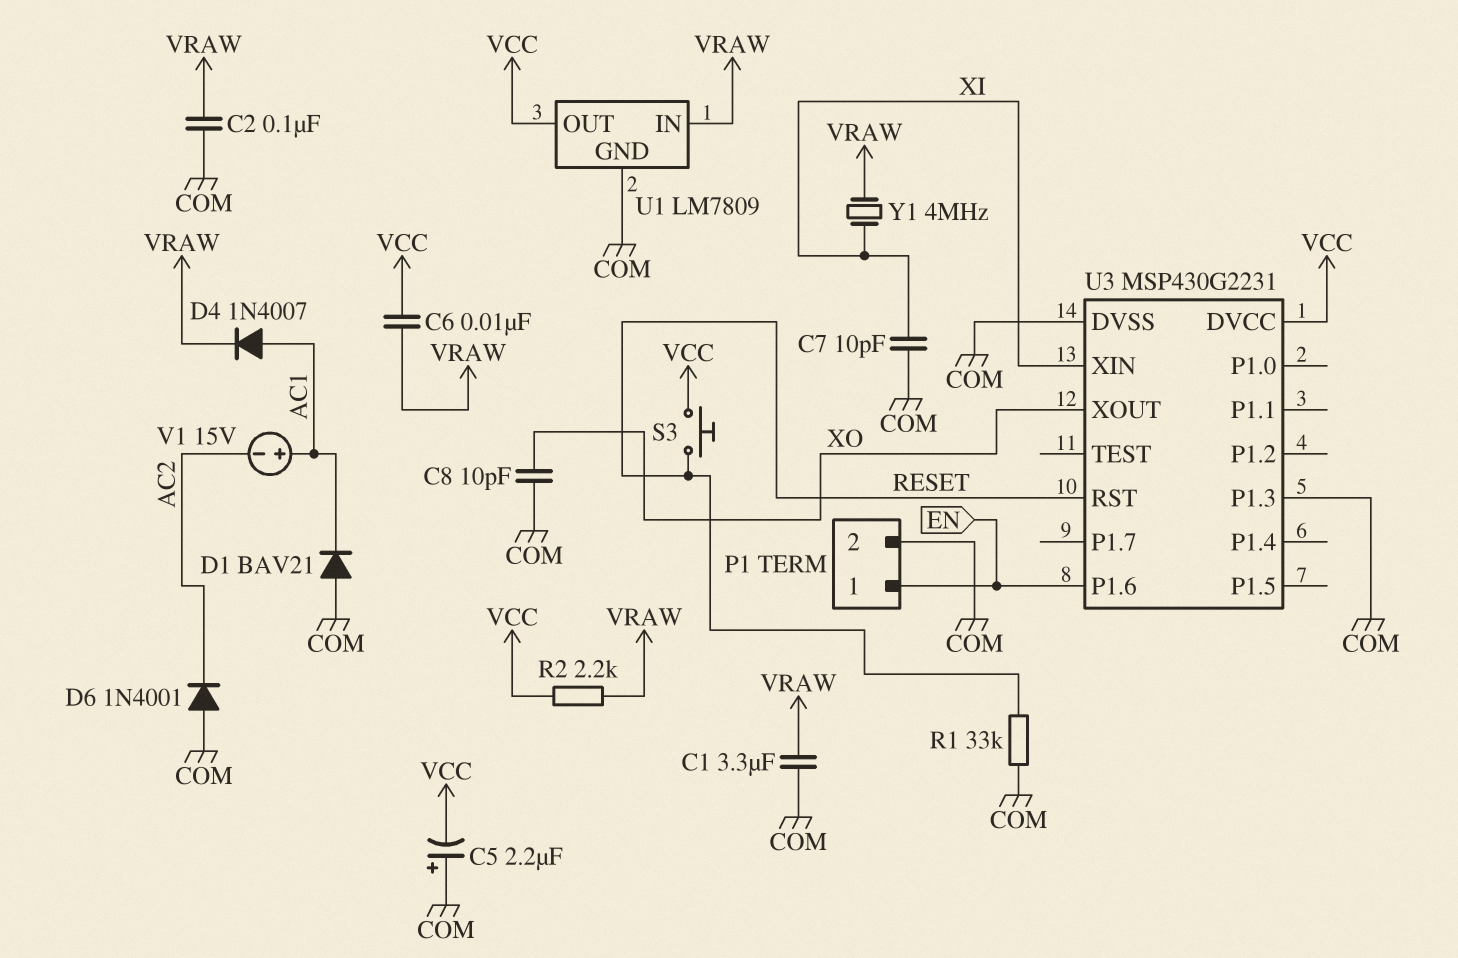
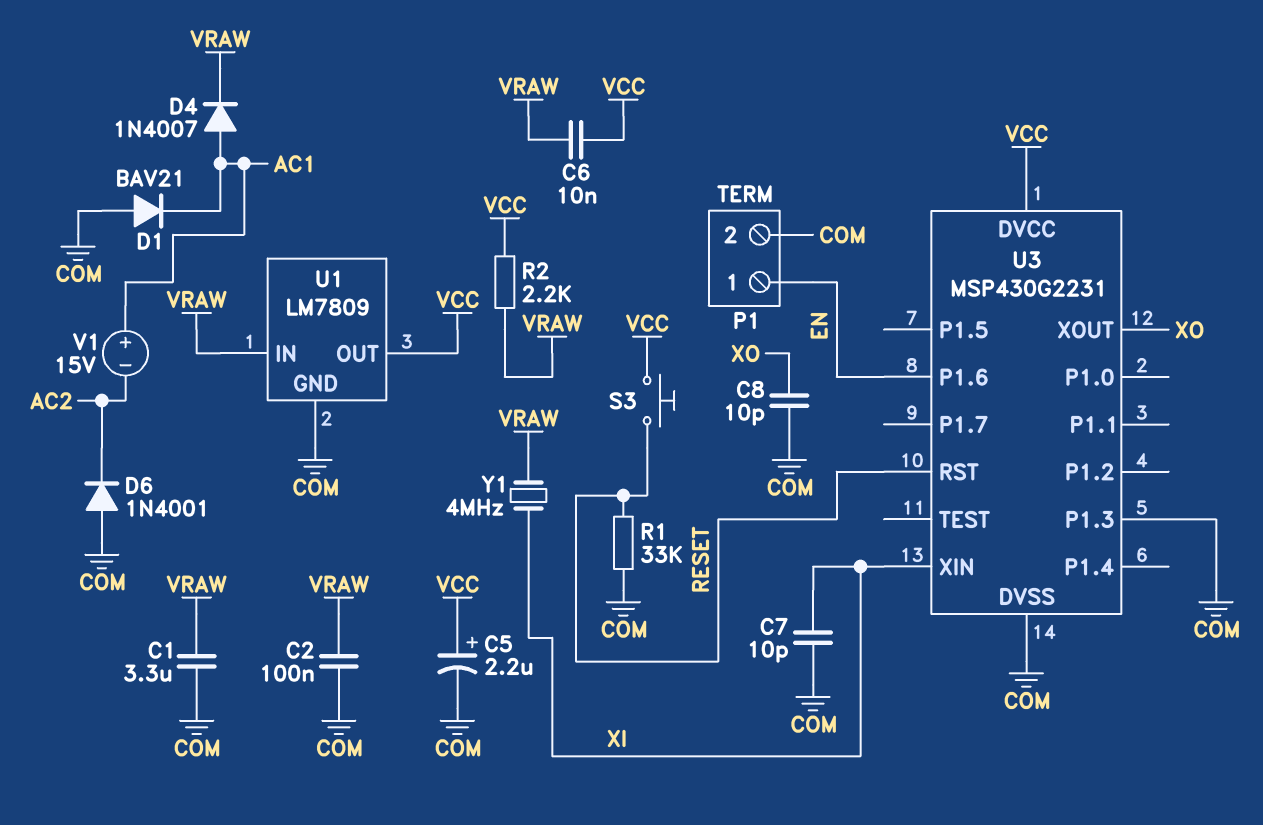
C5: 2.2uF (plus COM, minus VCC) -> 2.2uF (plus VCC, minus COM)

